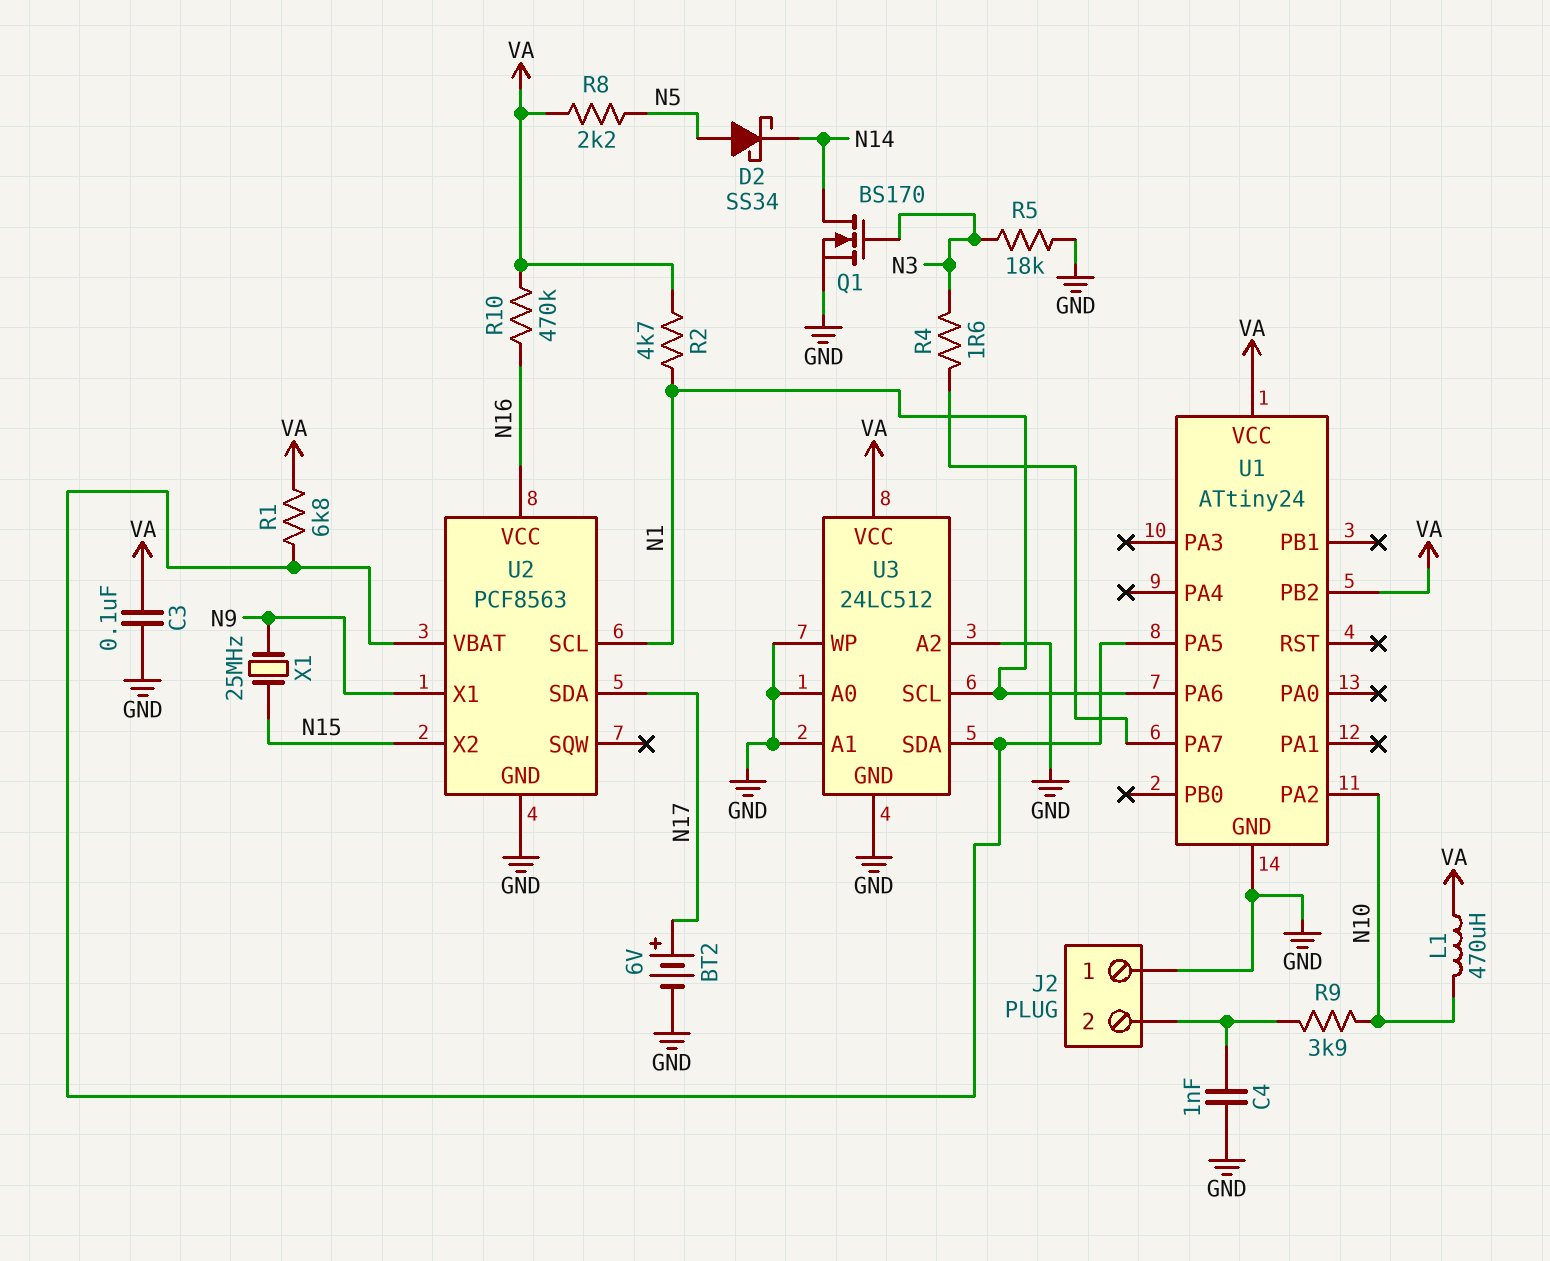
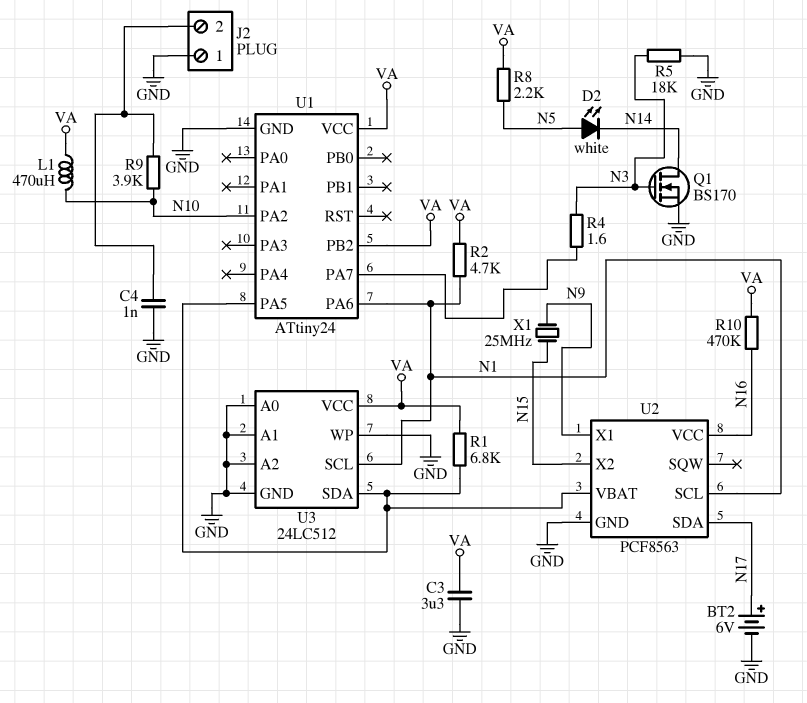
C3: 100nF (GND, VA) -> 3.3uF (GND, VA)
D2: schottky SS34 (A N5, K N14) -> LED white (A N5, K N14)

